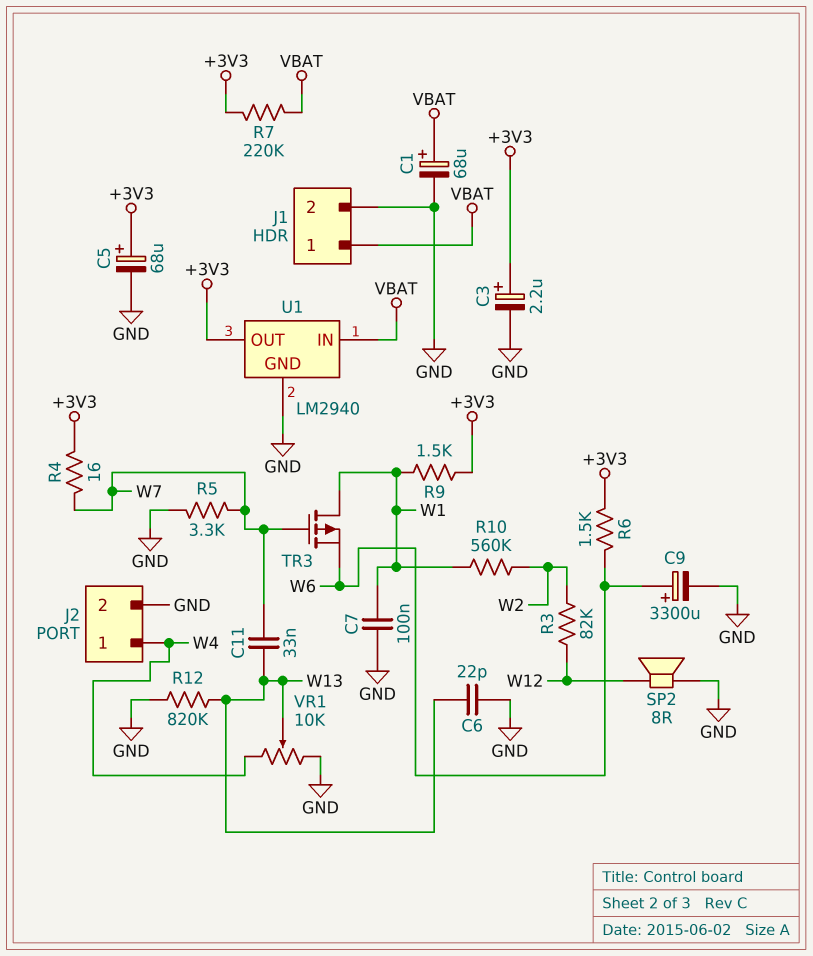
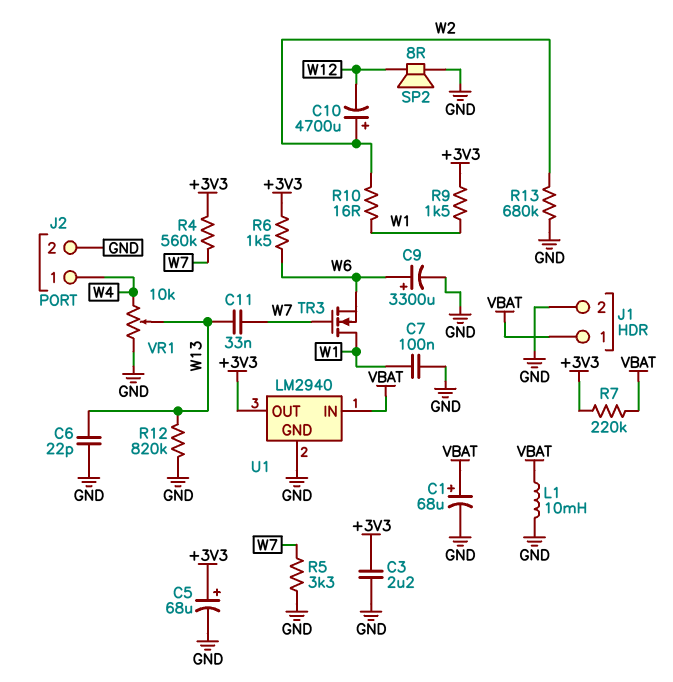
C3: 2.2uF (plus +3V3, minus GND) -> 2.2uF (+3V3, GND)
C10: none -> 4700uF (plus W2, minus W12)
L1: none -> 10mH (GND, VBAT)
R3: 82k (W2, W12) -> none
R4: 16 (+3V3, W7) -> 560k (+3V3, W7)
R10: 560k (W1, W2) -> 16 (W1, W2)
R13: none -> 680k (GND, W2)
TR3: PMOS (G W7, D W1, S W6) -> NMOS (G W7, D W1, S W6)

